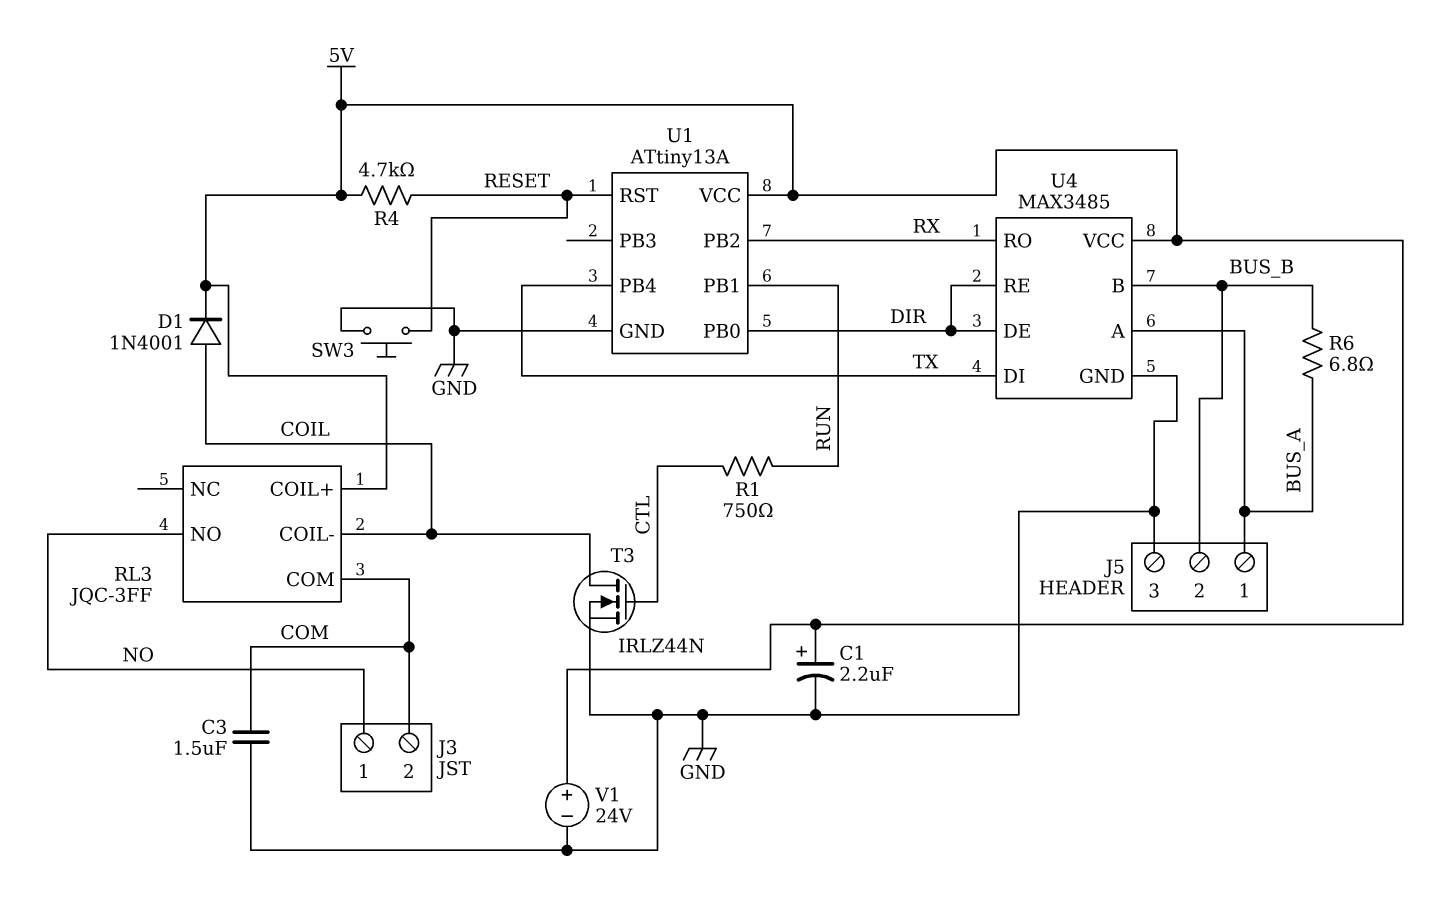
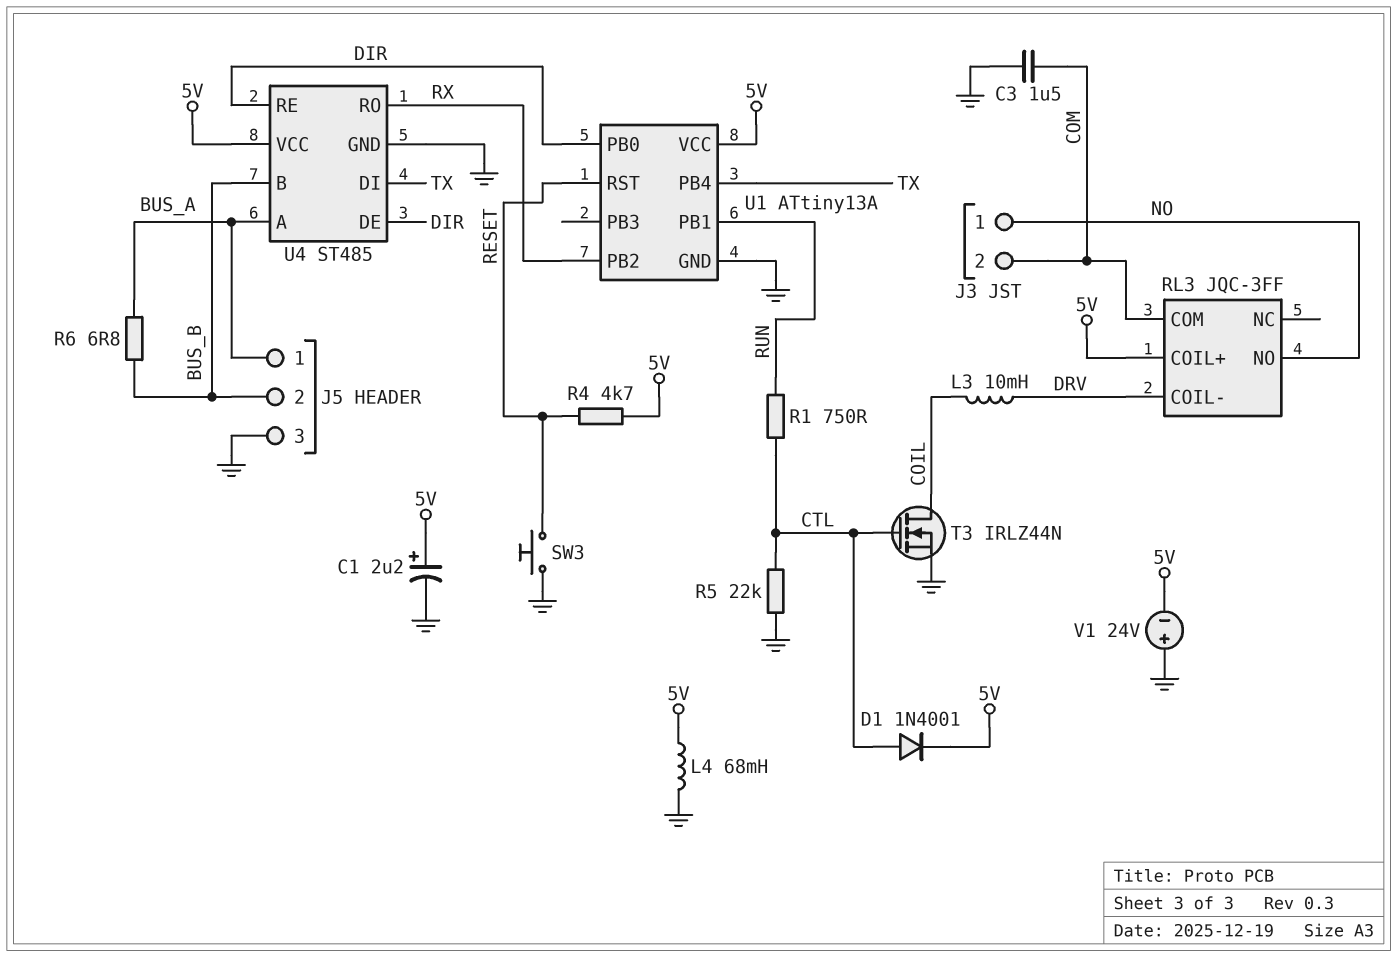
D1: diode 1N4001 (A COIL, K 5V) -> diode 1N4001 (A CTL, K 5V)
L3: none -> 10mH (COIL, DRV)
L4: none -> 68mH (5V, GND)
R5: none -> 22k (CTL, GND)
RL3 pin COIL-: COIL -> DRV
U4: MAX3485 -> ST485
V1: 24V (plus 5V, minus GND) -> 24V (plus GND, minus 5V)

